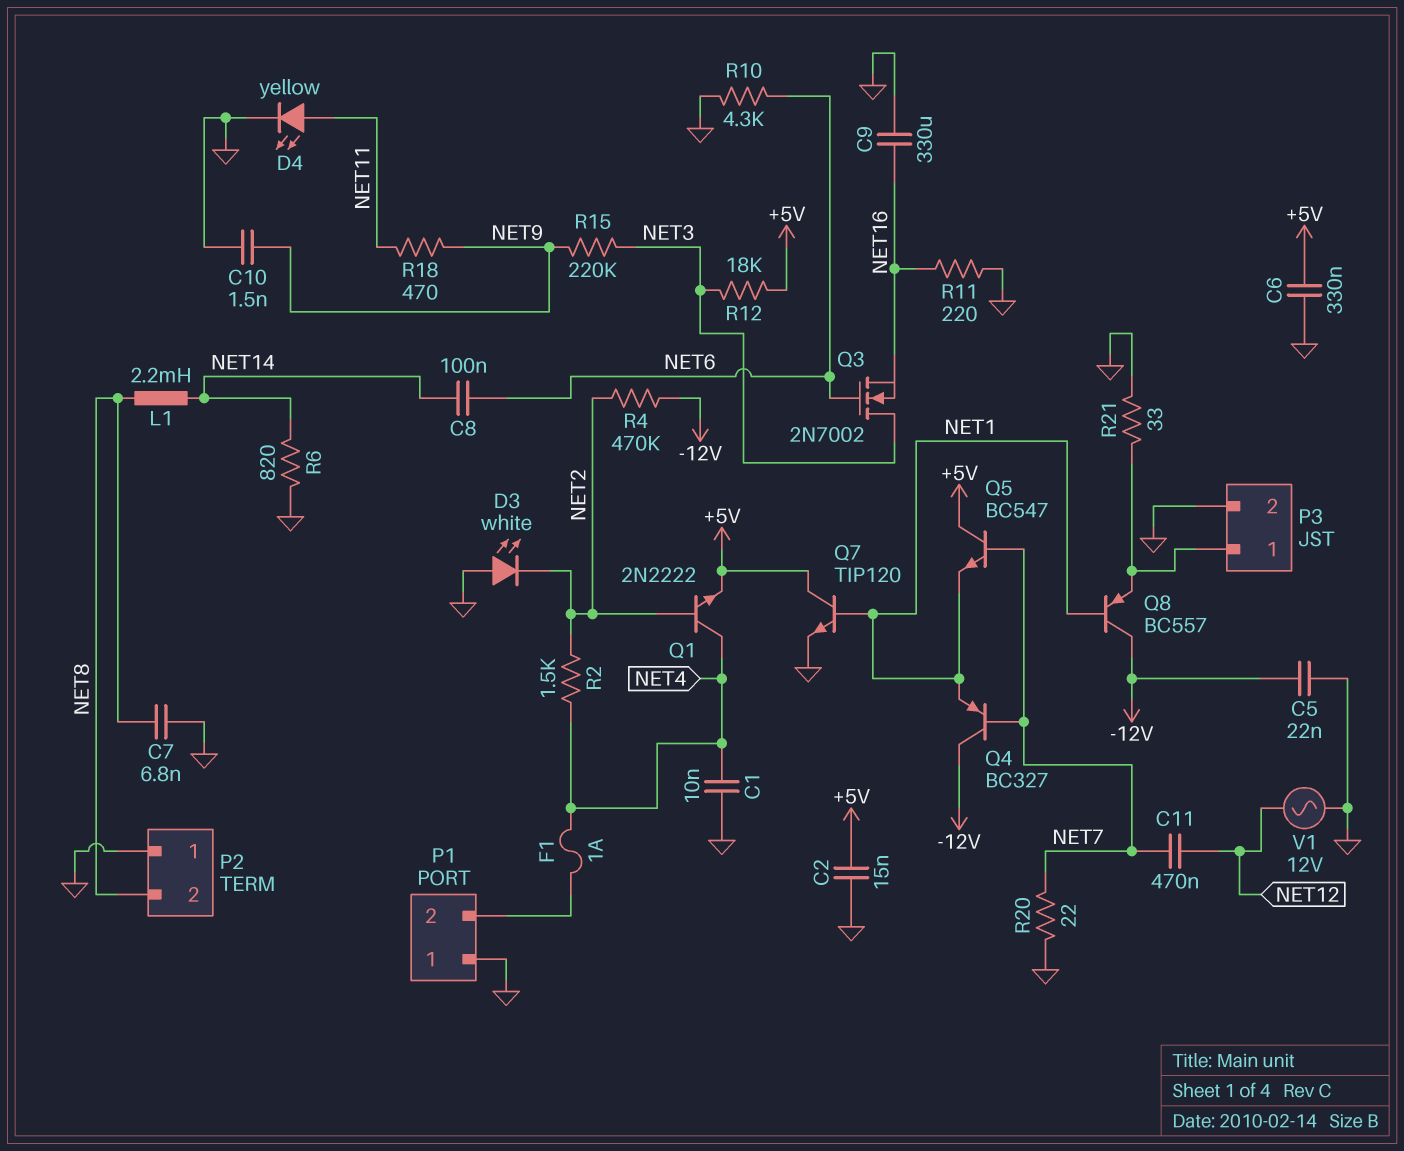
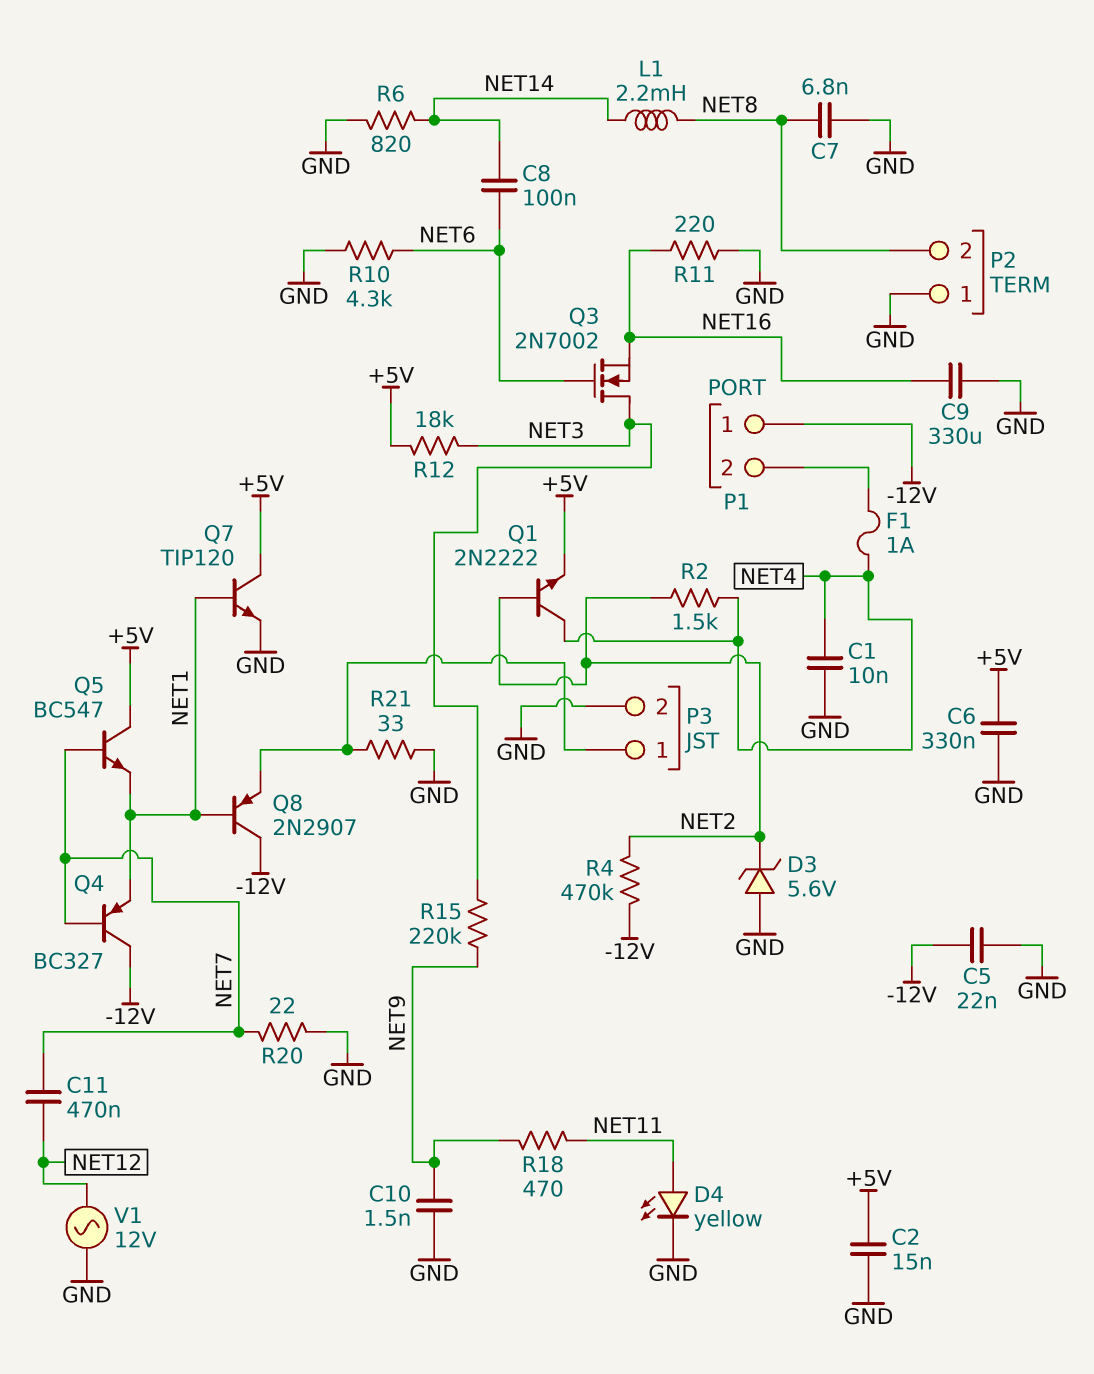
D3: LED white (A GND, K NET2) -> zener 5.6V (A GND, K NET2)
P1 pin 1: GND -> -12V
Q8: PNP BC557 (B NET1, C -12V, E P3/1) -> PNP 2N2907 (B NET1, C -12V, E P3/1)

